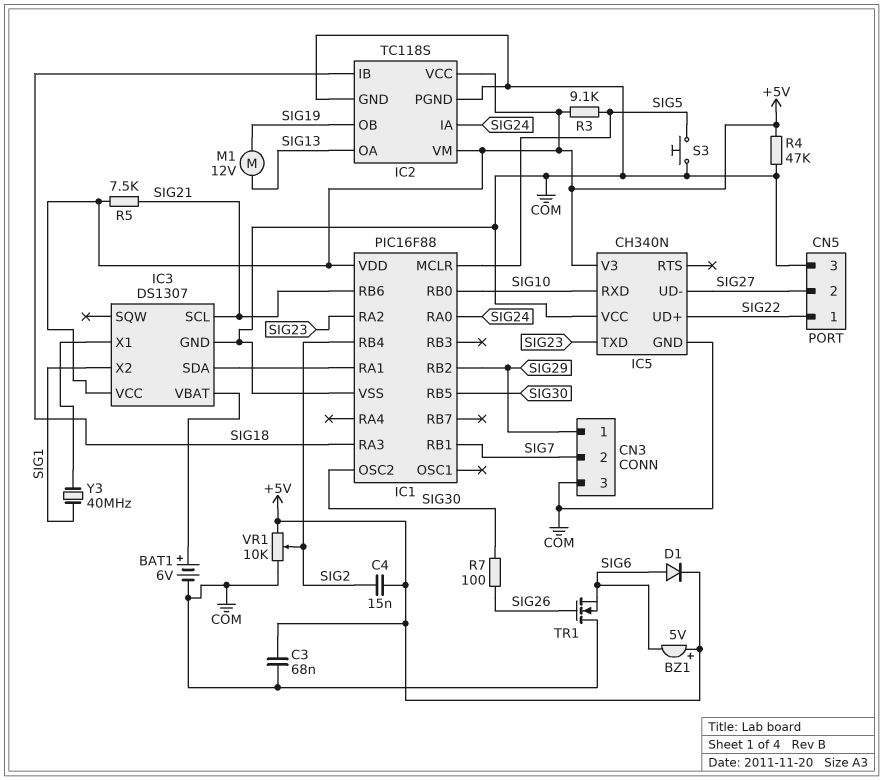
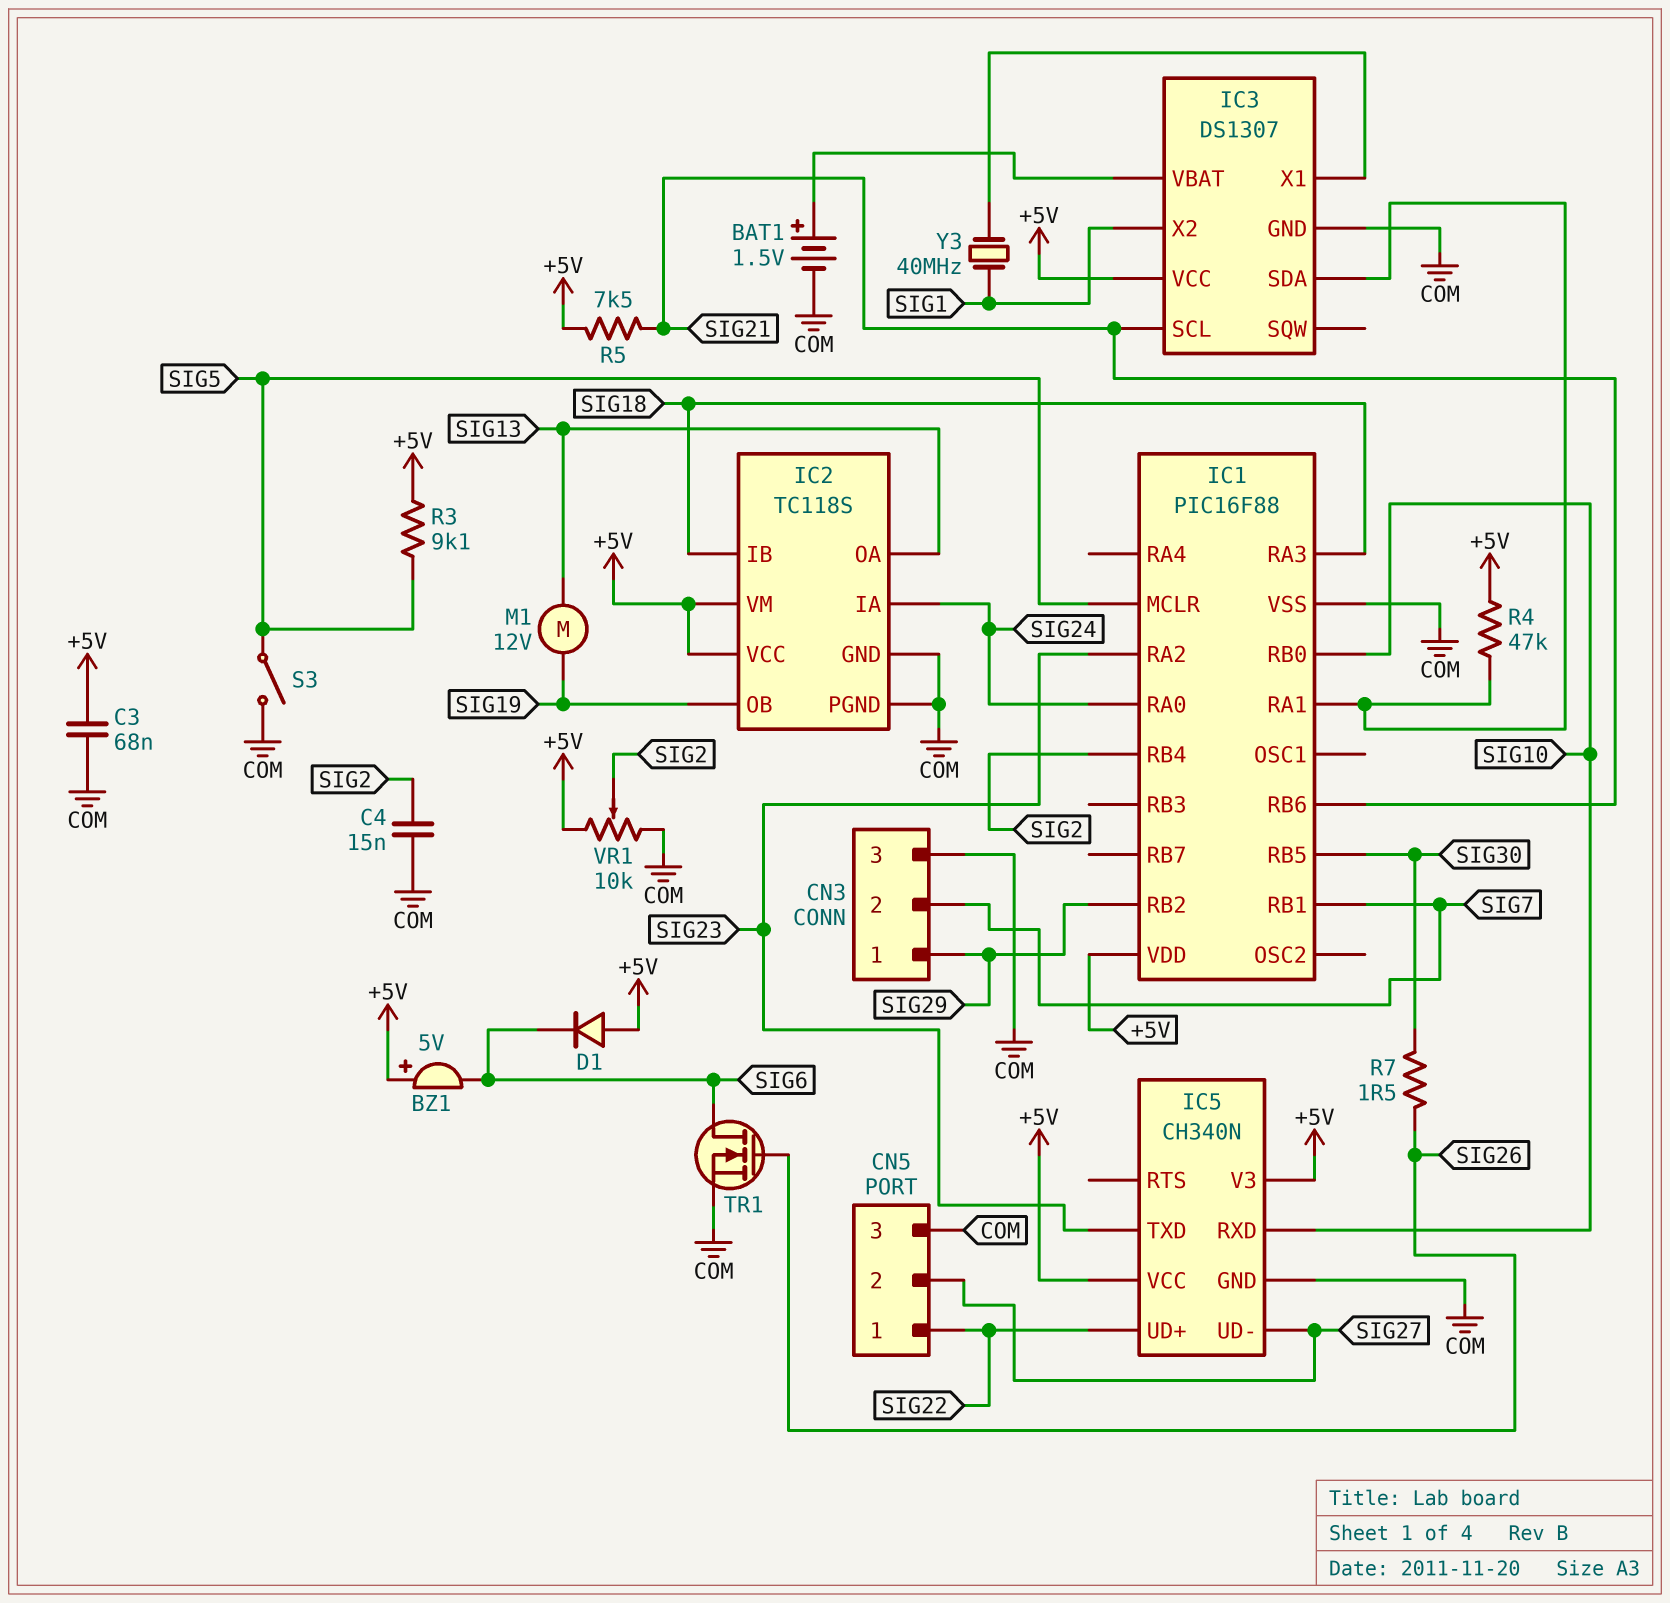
BAT1: 6V (plus IC3/VBAT, minus COM) -> 1.5V (plus IC3/VBAT, minus COM)
C4: 15nF (+5V, SIG2) -> 15nF (COM, SIG2)
D1: diode (A SIG6, K +5V) -> diode (A +5V, K SIG6)
IC1 pin OSC2: SIG30 -> none
IC5 pin VCC: COM -> +5V
R4: 47k (+5V, COM) -> 47k (+5V, IC1/RA1)
R7: 100 (SIG26, SIG30) -> 1.5 (SIG26, SIG30)
S3: button (COM, SIG5) -> switch (COM, SIG5)
TR1: NMOS (G SIG26, D COM, S SIG6) -> NMOS (G SIG26, D SIG6, S COM)

